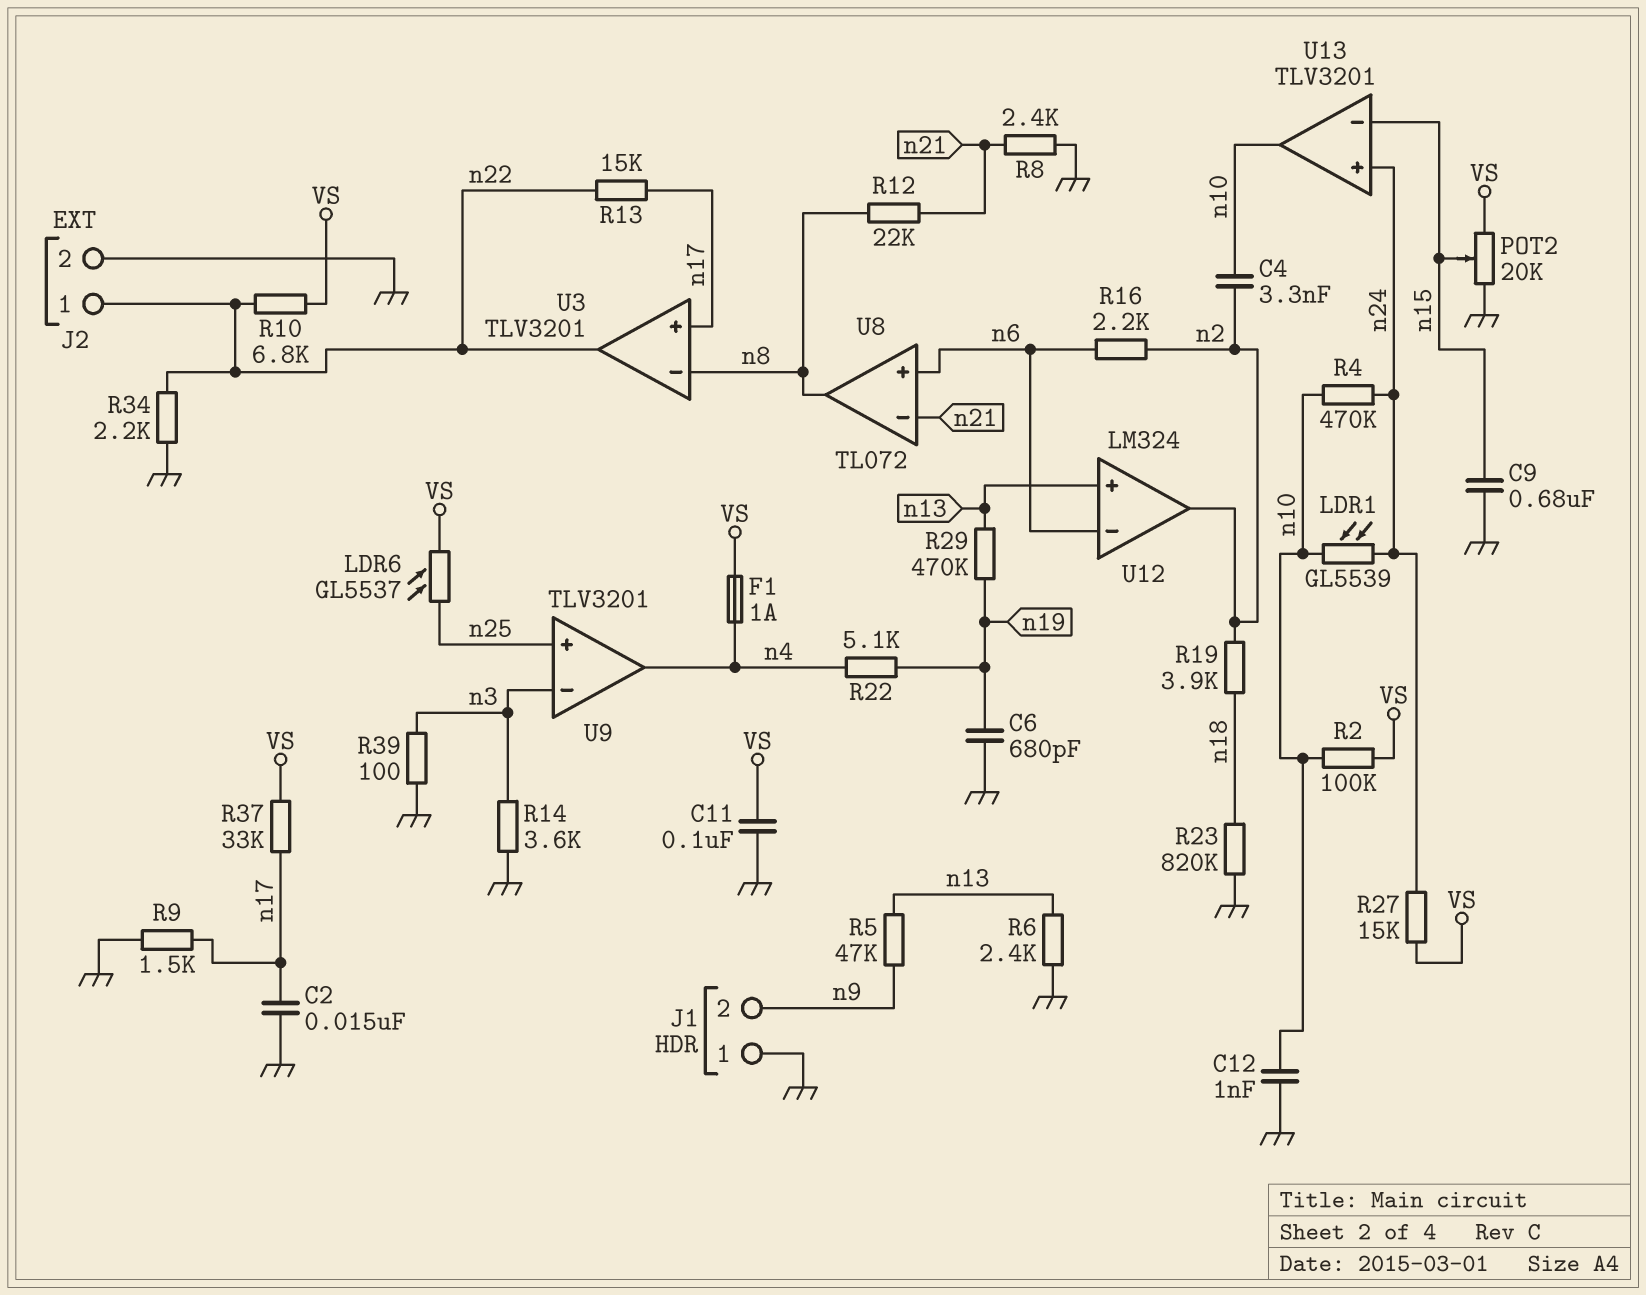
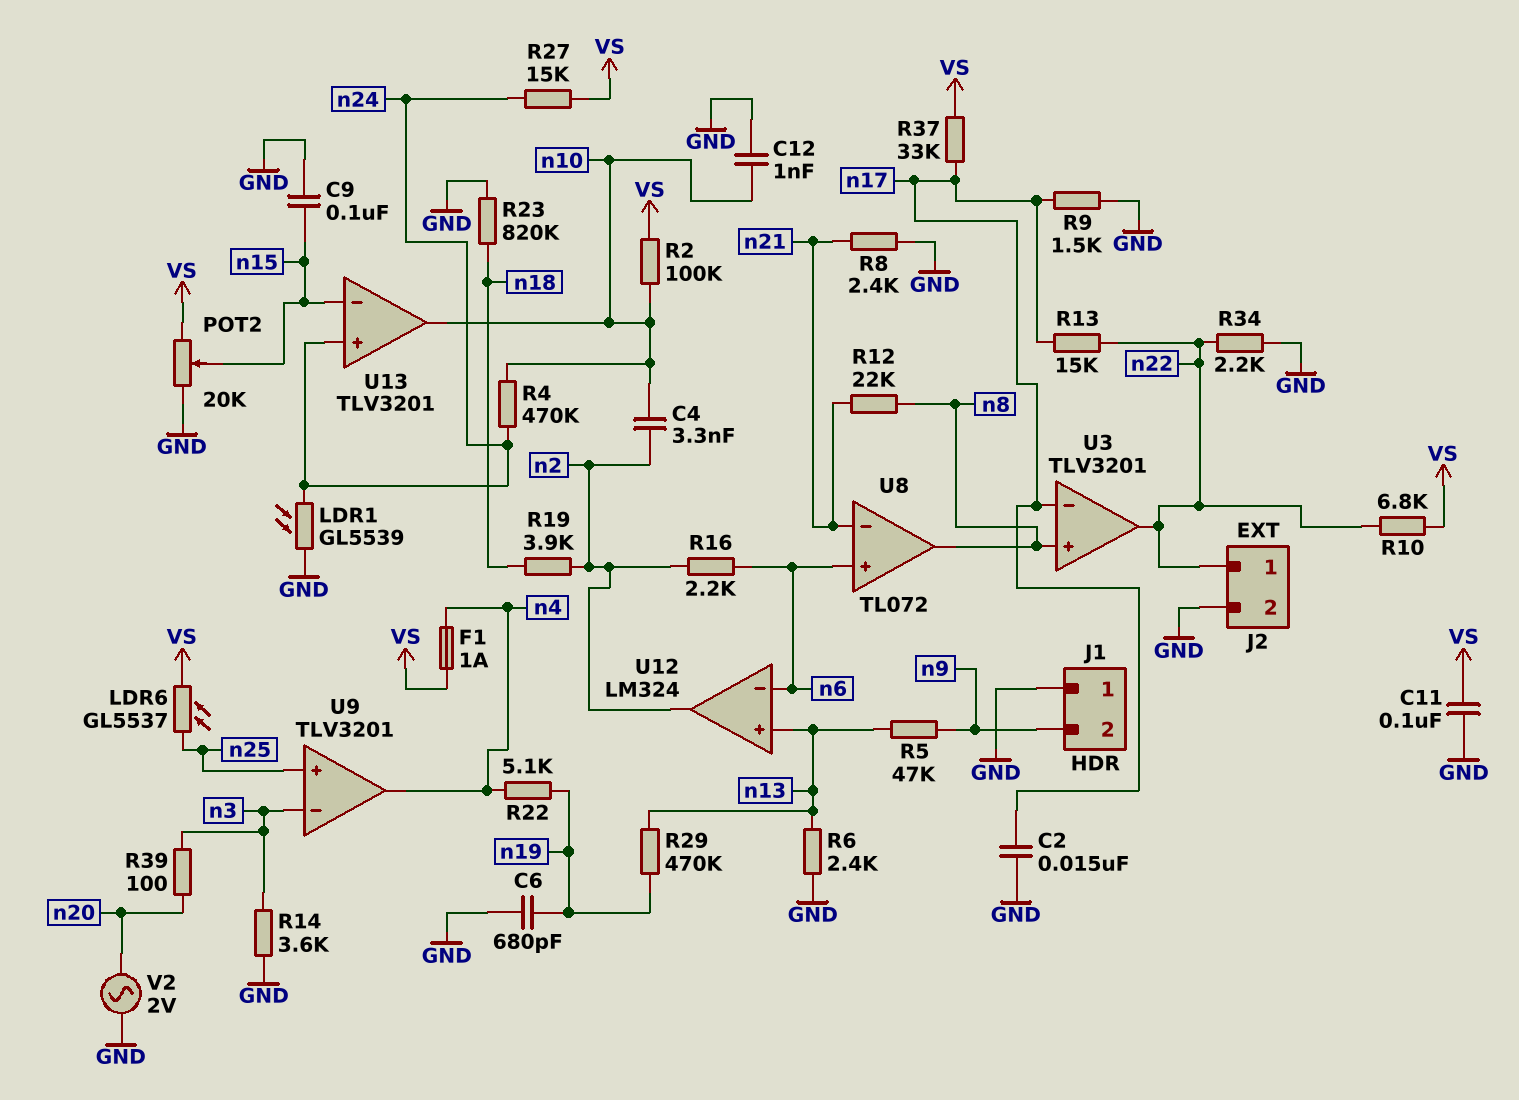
C9: 680nF (GND, n15) -> 100nF (GND, n15)
LDR1: GL5539 (n10, n24) -> GL5539 (GND, n24)
R39: 100 (GND, n3) -> 100 (n3, n20)
U3 pin in+: n17 -> n8
U3 pin in-: n8 -> n17
V2: none -> AC 2V (GND, n20)

